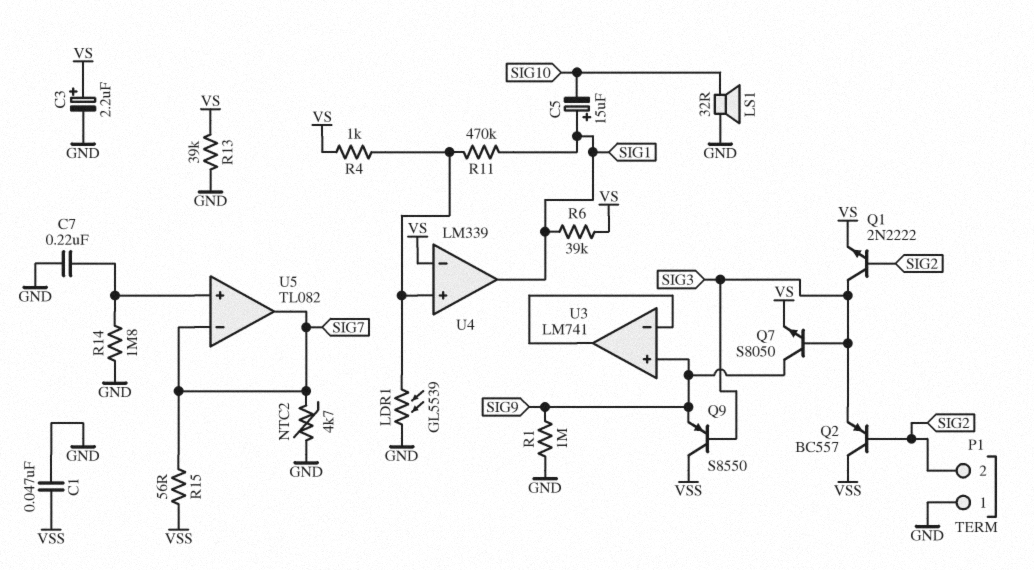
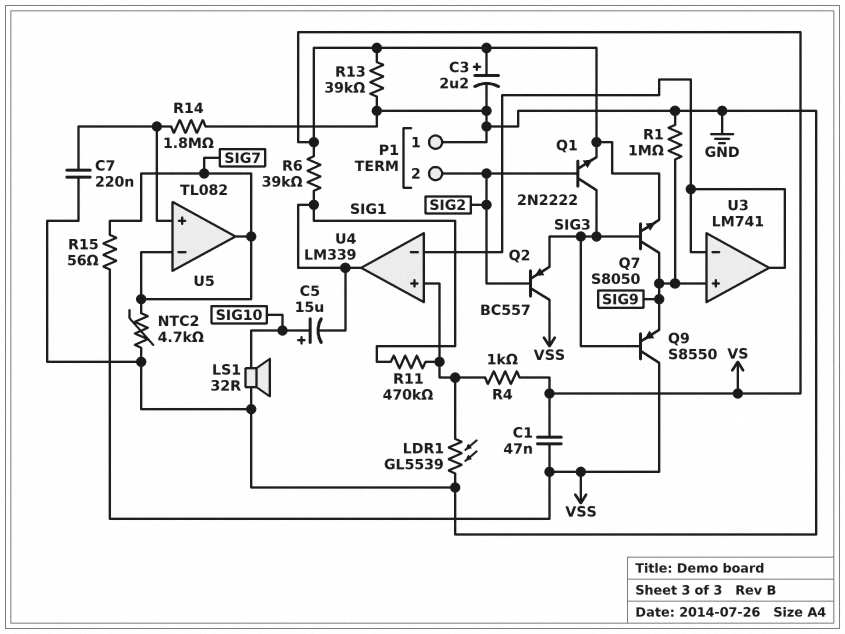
C1: 47nF (GND, VSS) -> 47nF (VS, VSS)
C5: 15uF (plus SIG1, minus SIG10) -> 15uF (plus SIG10, minus SIG1)
U4 pin in-: VS -> U3/in-

